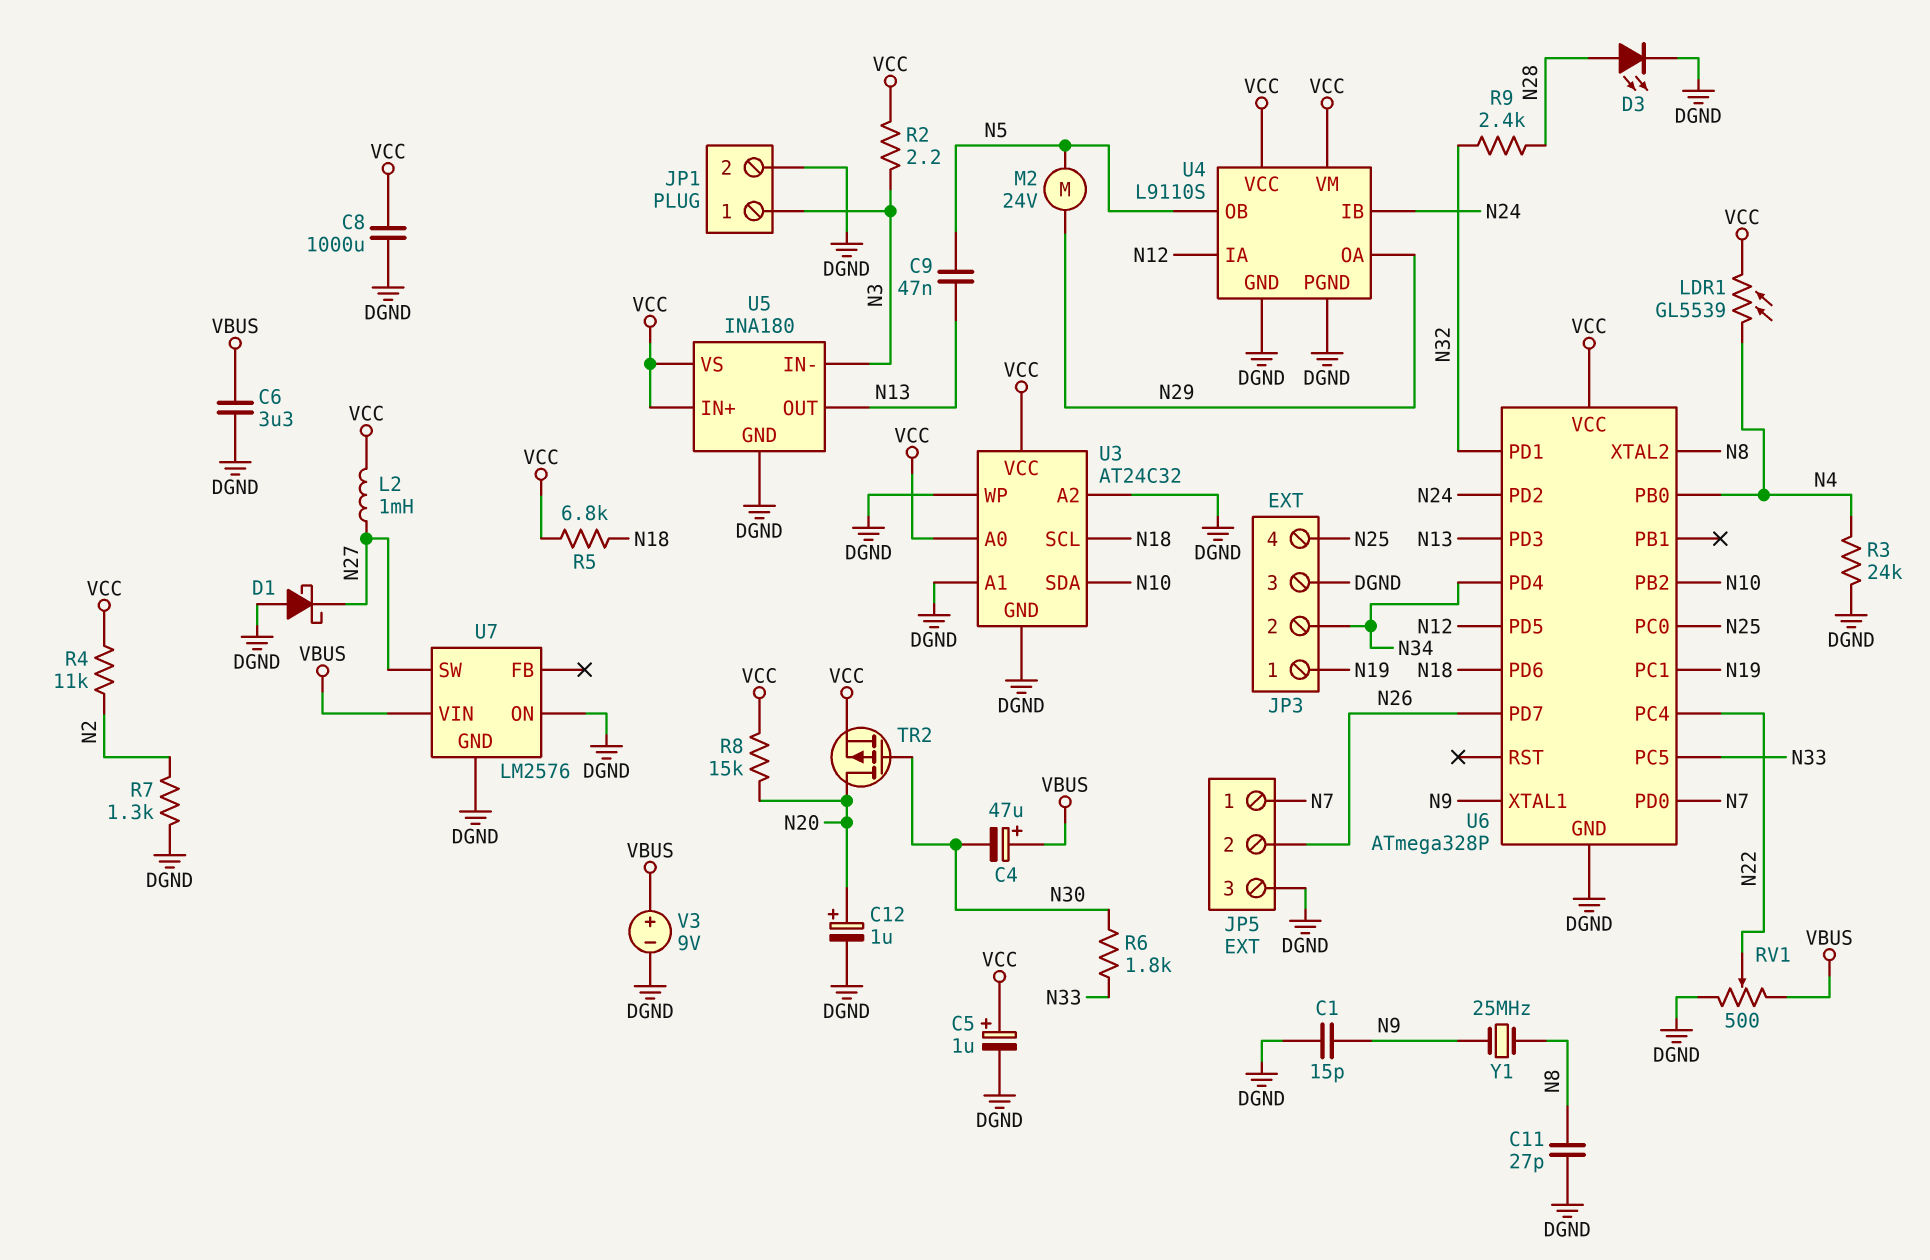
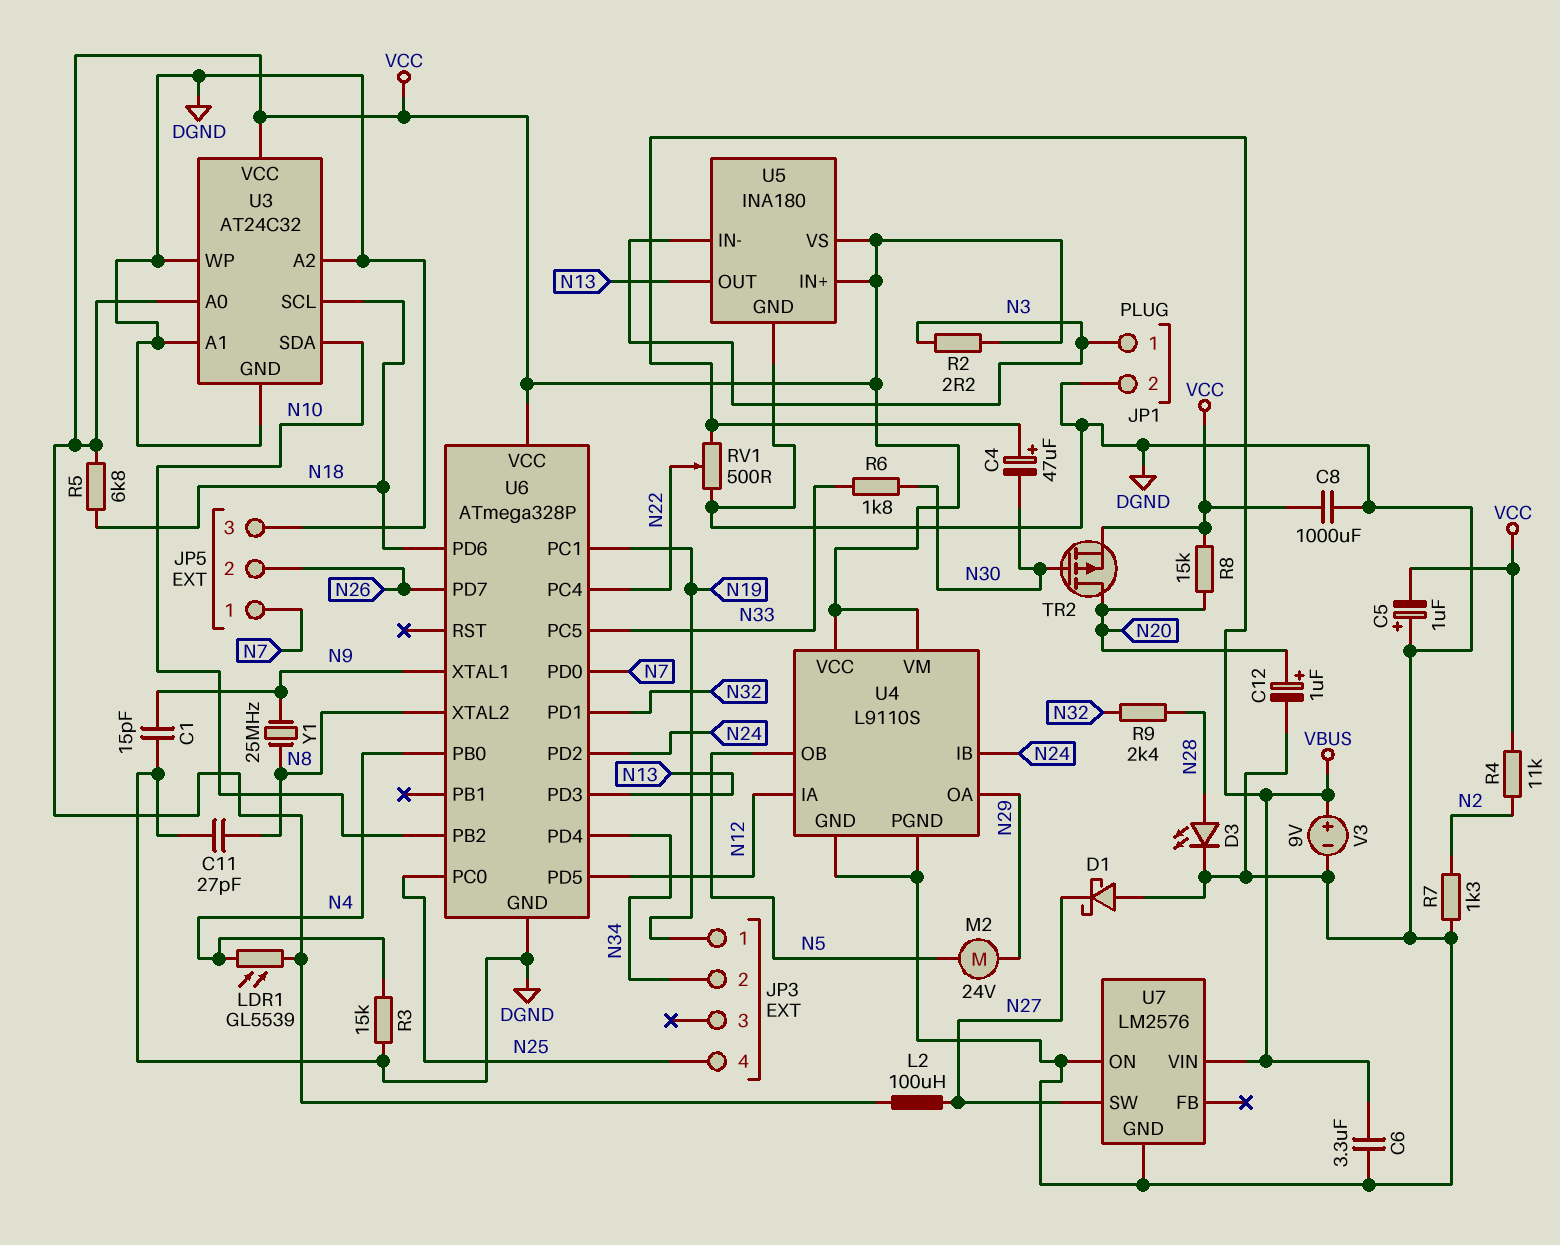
C5: 1uF (plus VCC, minus DGND) -> 1uF (plus DGND, minus VCC)
C9: 47nF (N5, N13) -> none
JP3 pin 3: DGND -> none
L2: 1mH (N27, VCC) -> 100uH (N27, VCC)
R3: 24k (DGND, N4) -> 15k (DGND, N4)

